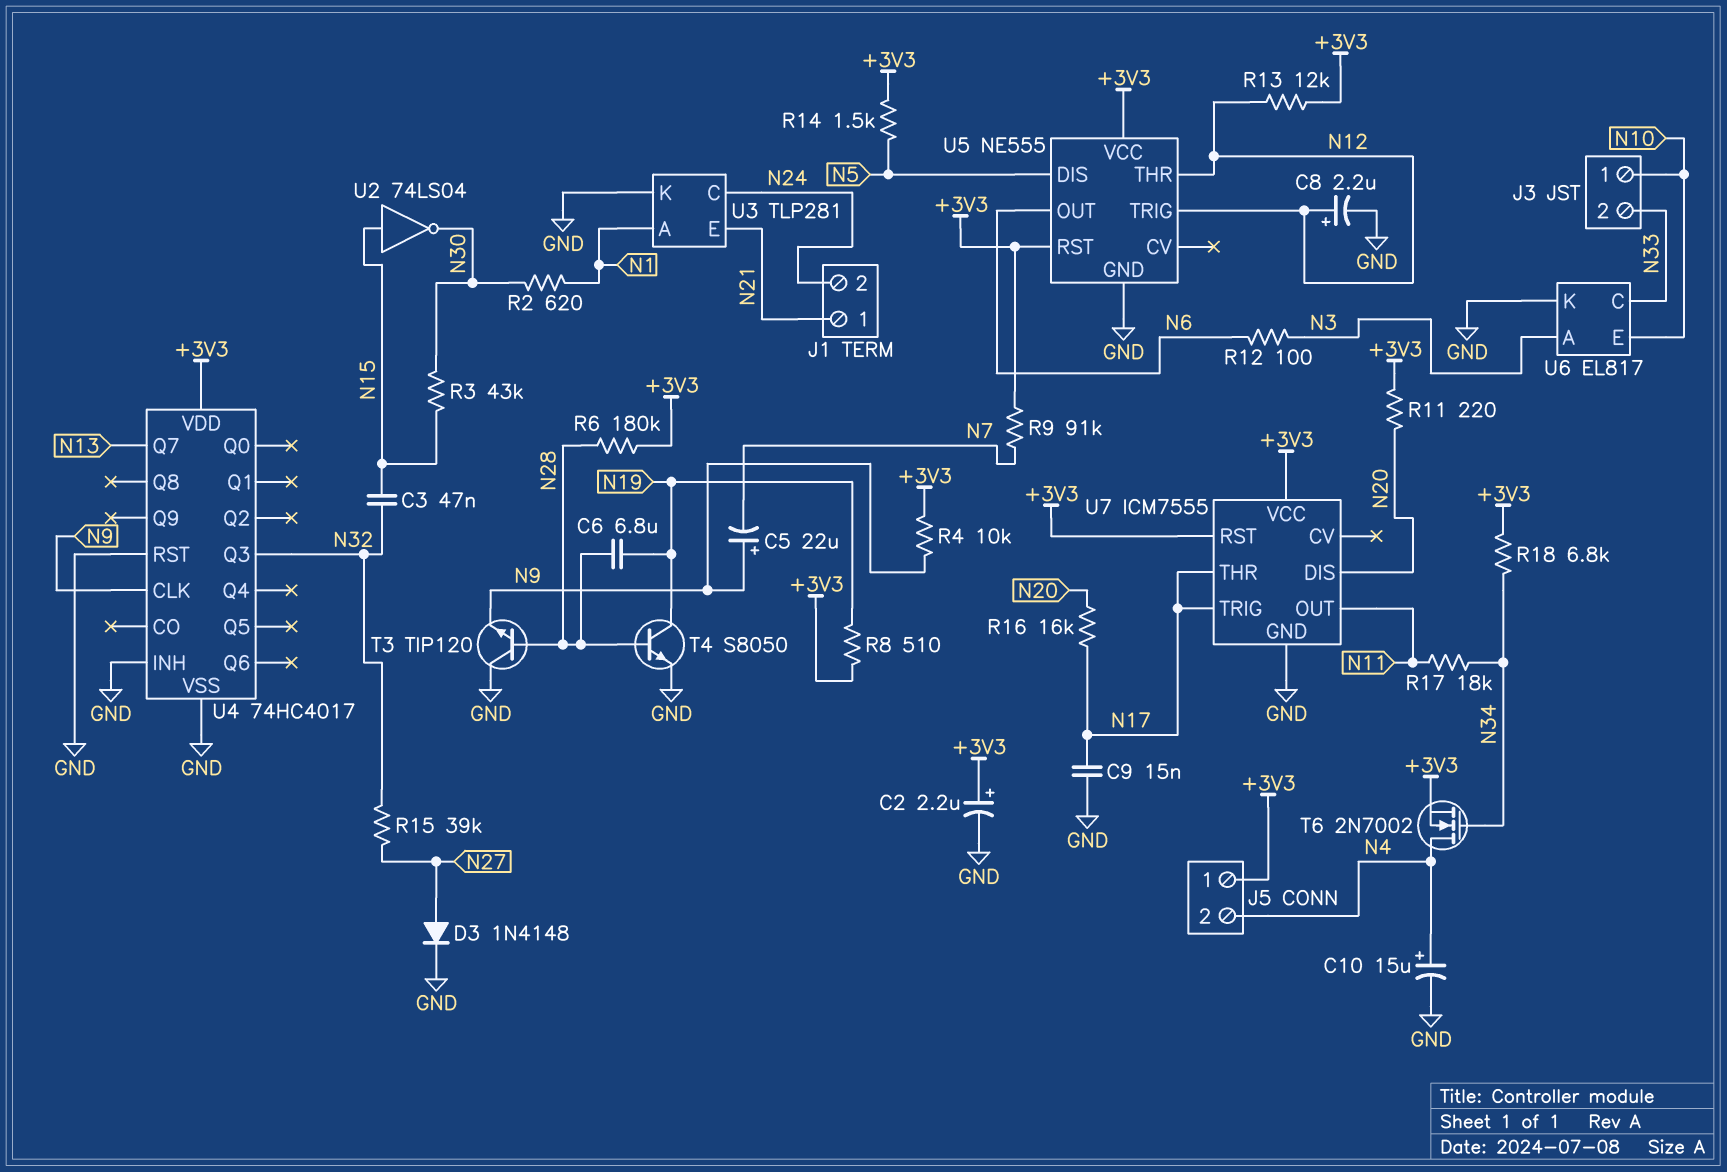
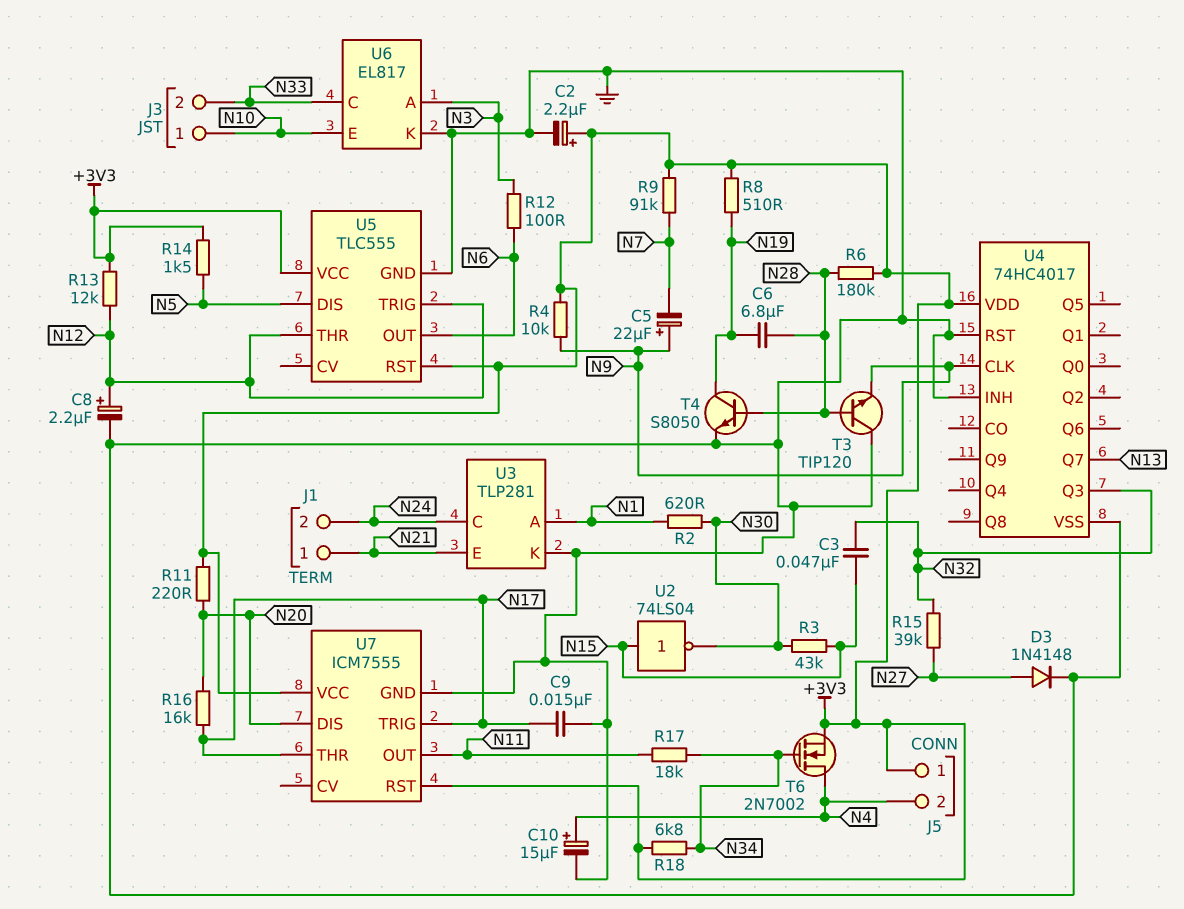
U5: NE555 -> TLC555

